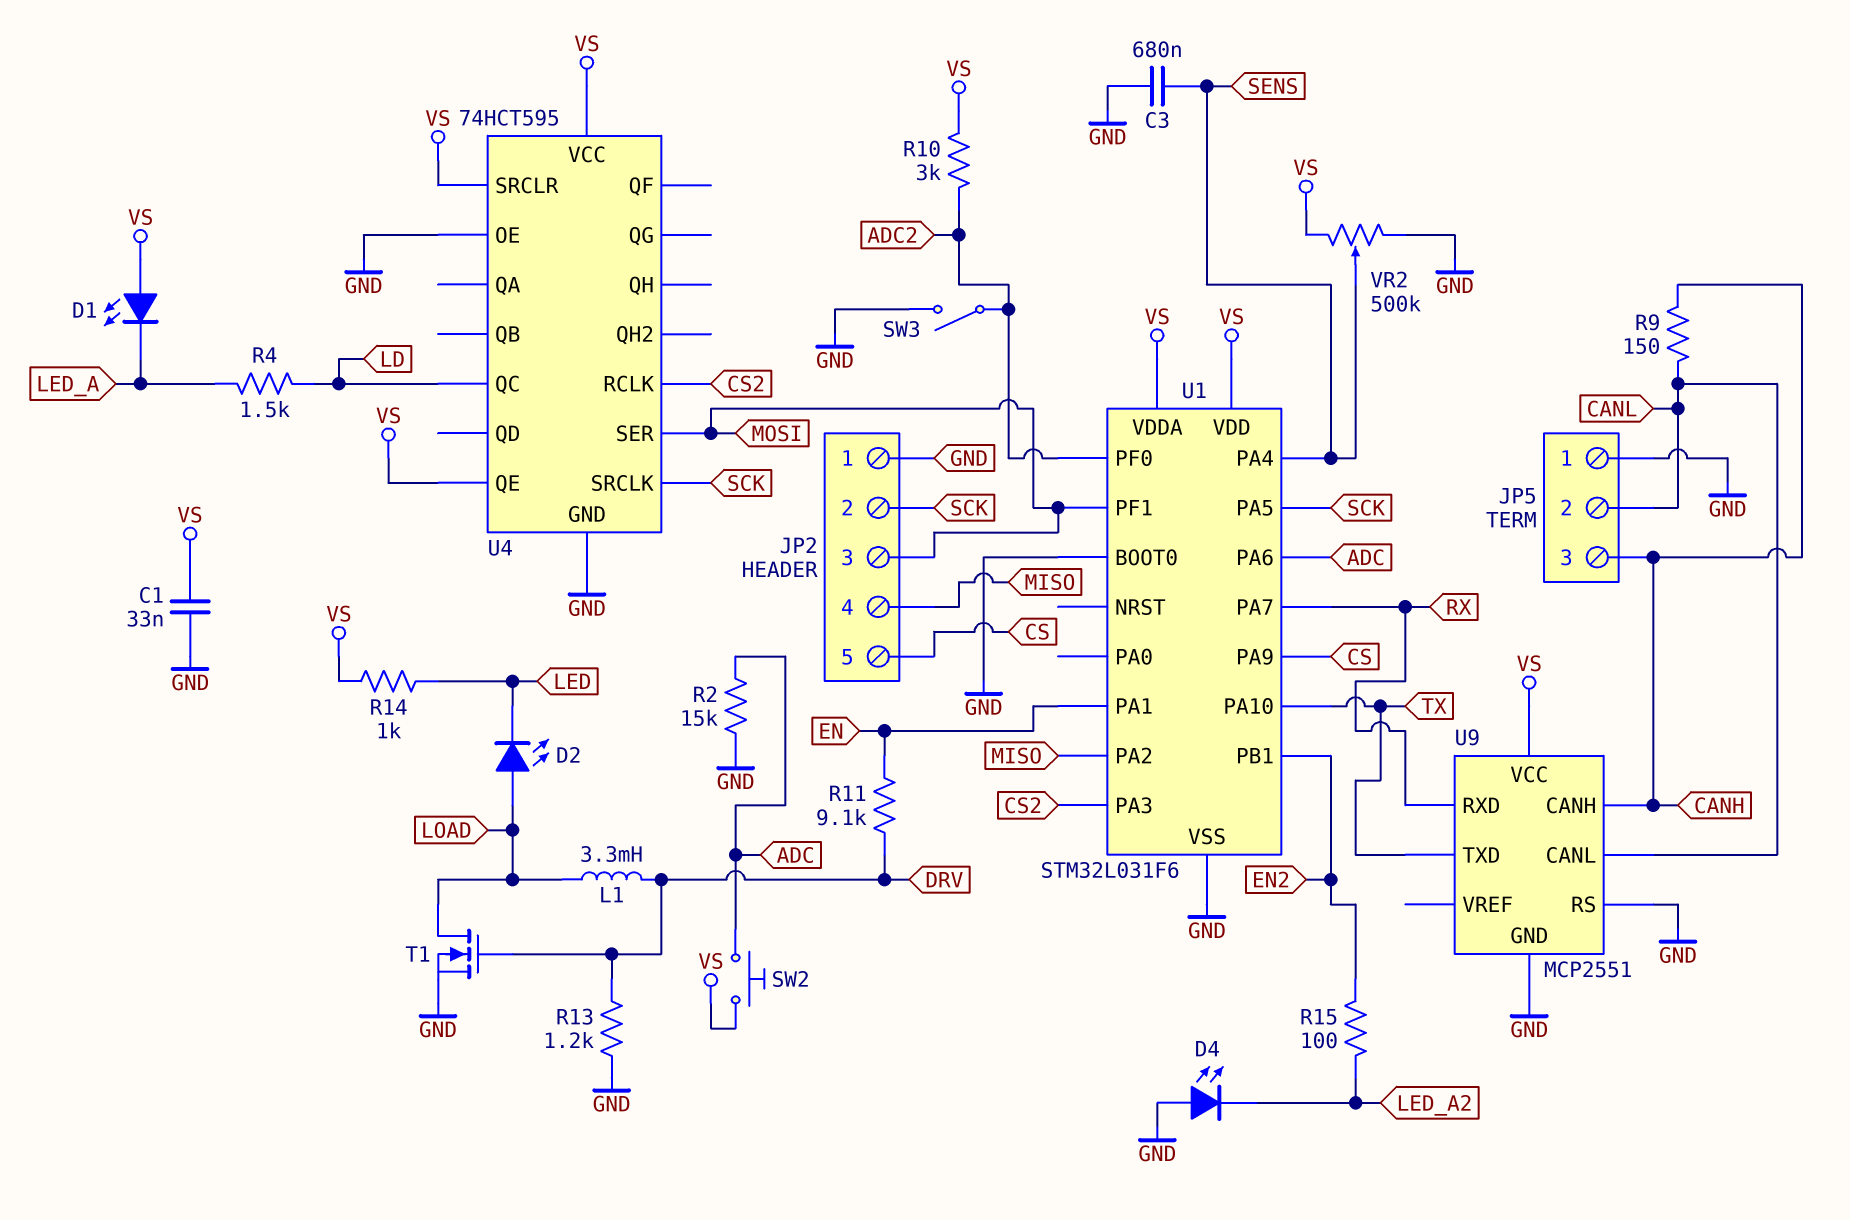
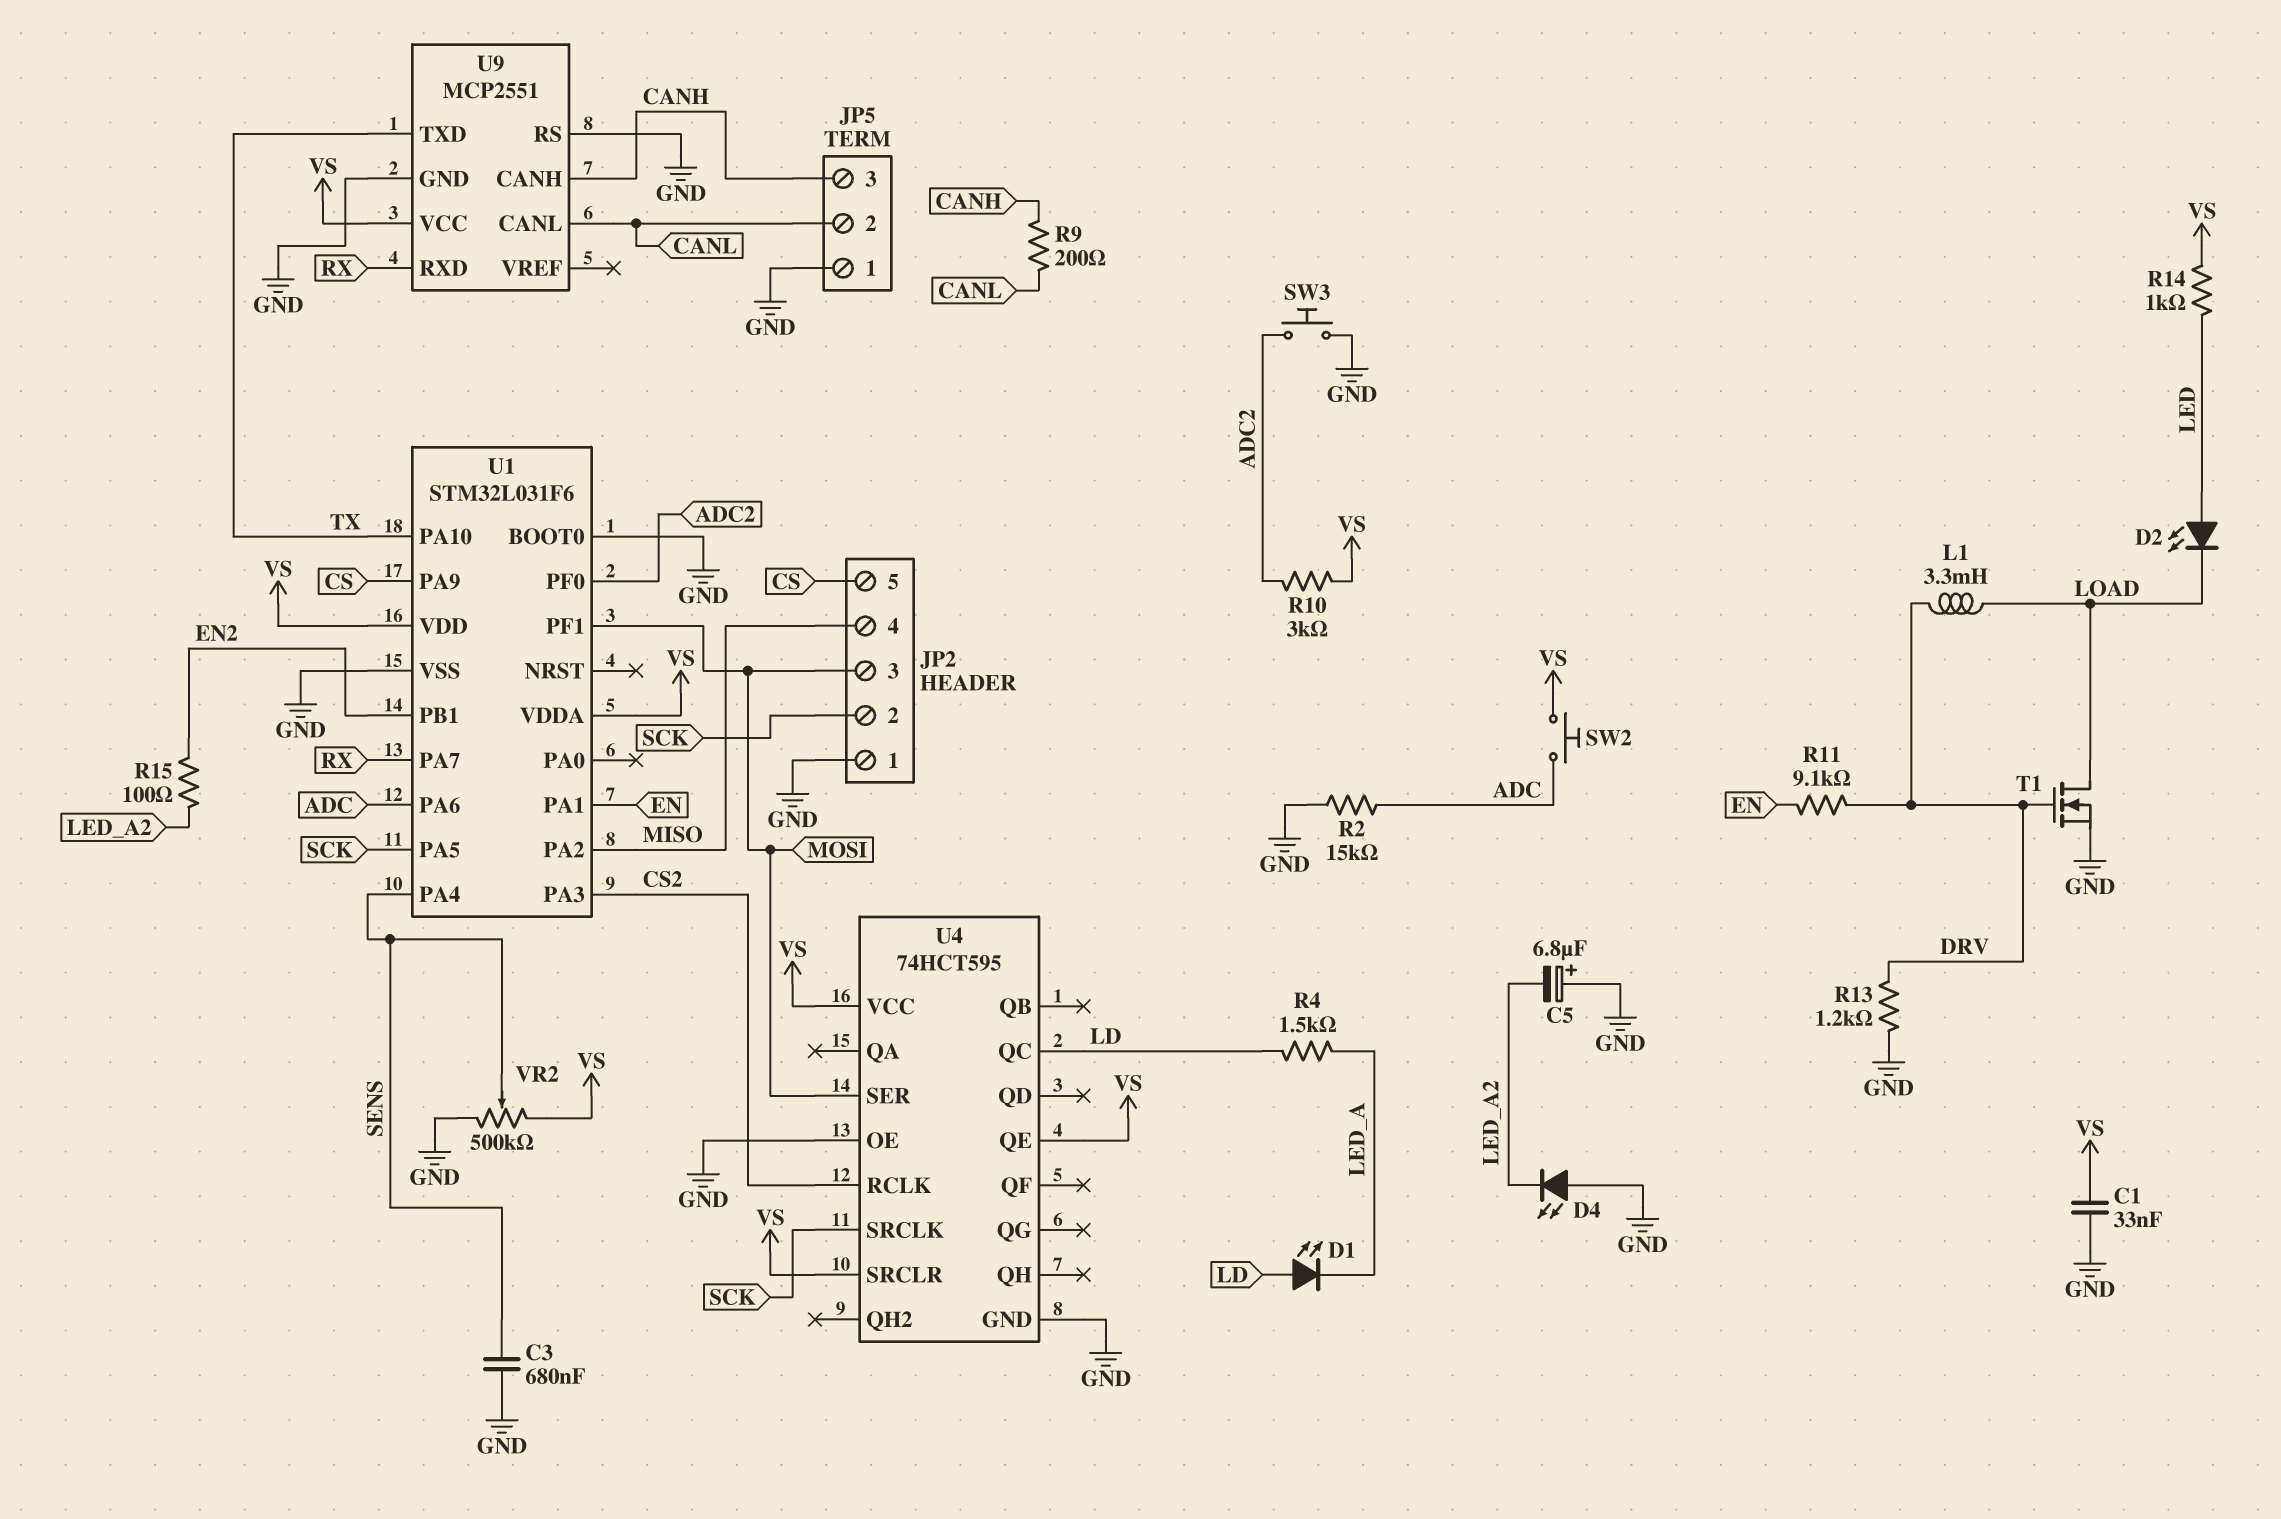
C5: none -> 6.8uF (plus GND, minus LED_A2)
D1: LED (A VS, K LED_A) -> LED (A LD, K LED_A)
D2: LED (A LOAD, K LED) -> LED (A LED, K LOAD)
R9: 150 (CANH, CANL) -> 200 (CANH, CANL)
SW3: switch (ADC2, GND) -> button (ADC2, GND)

